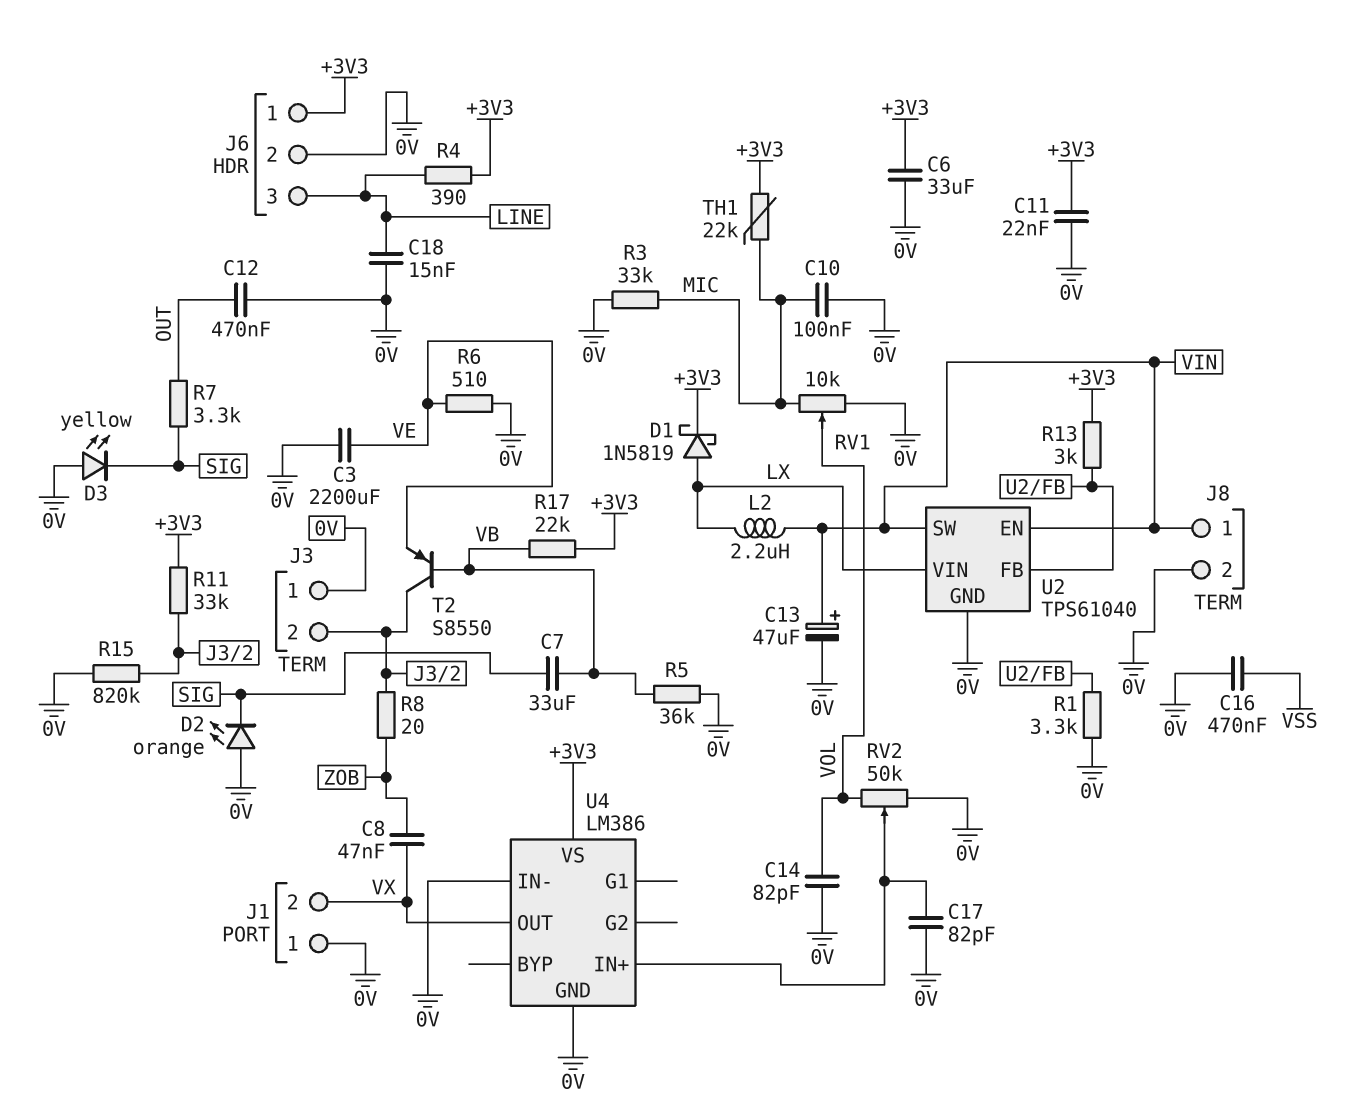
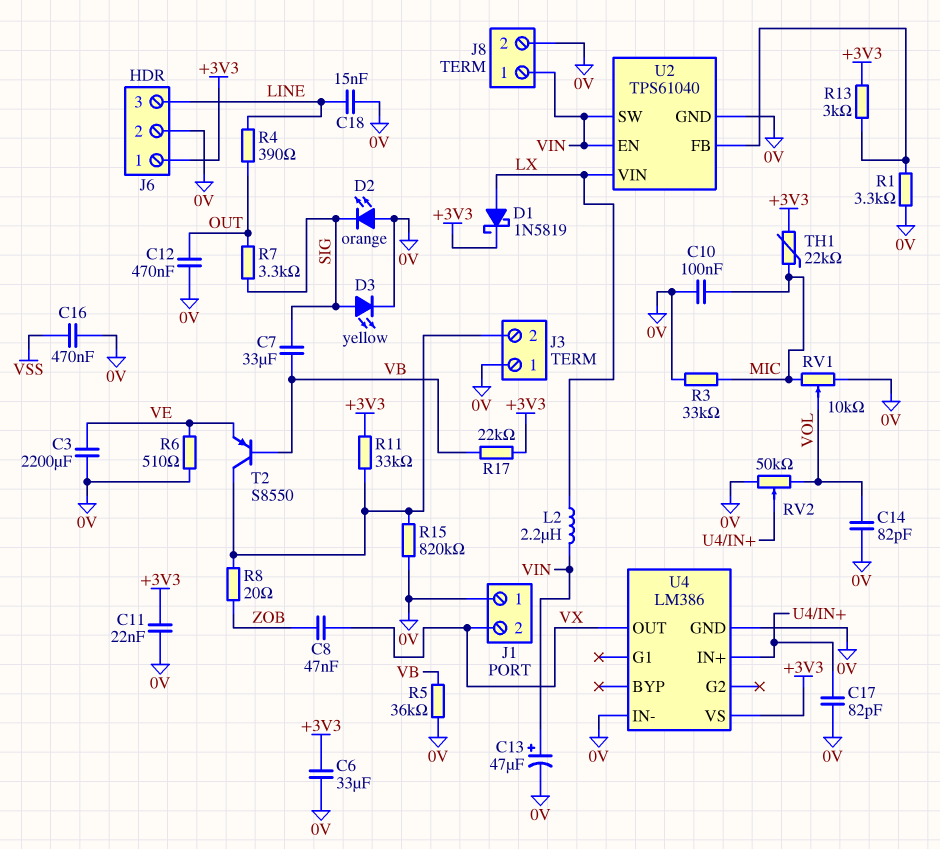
D3: LED yellow (A 0V, K SIG) -> LED yellow (A SIG, K 0V)
R4: 390 (+3V3, LINE) -> 390 (LINE, OUT)

